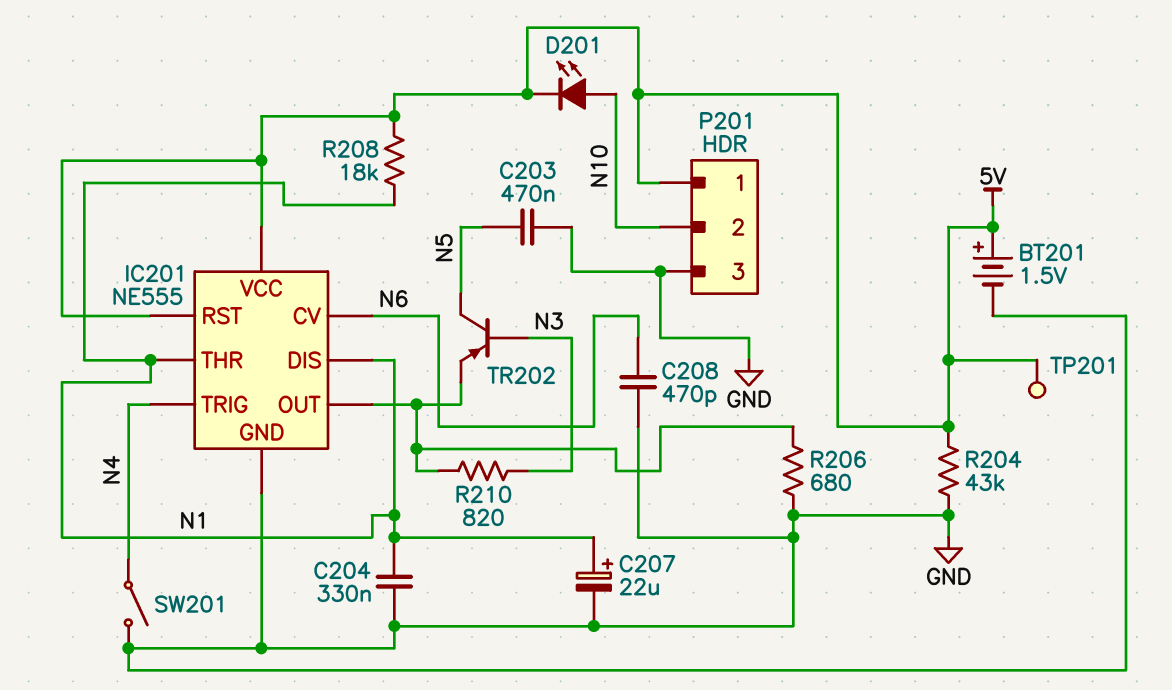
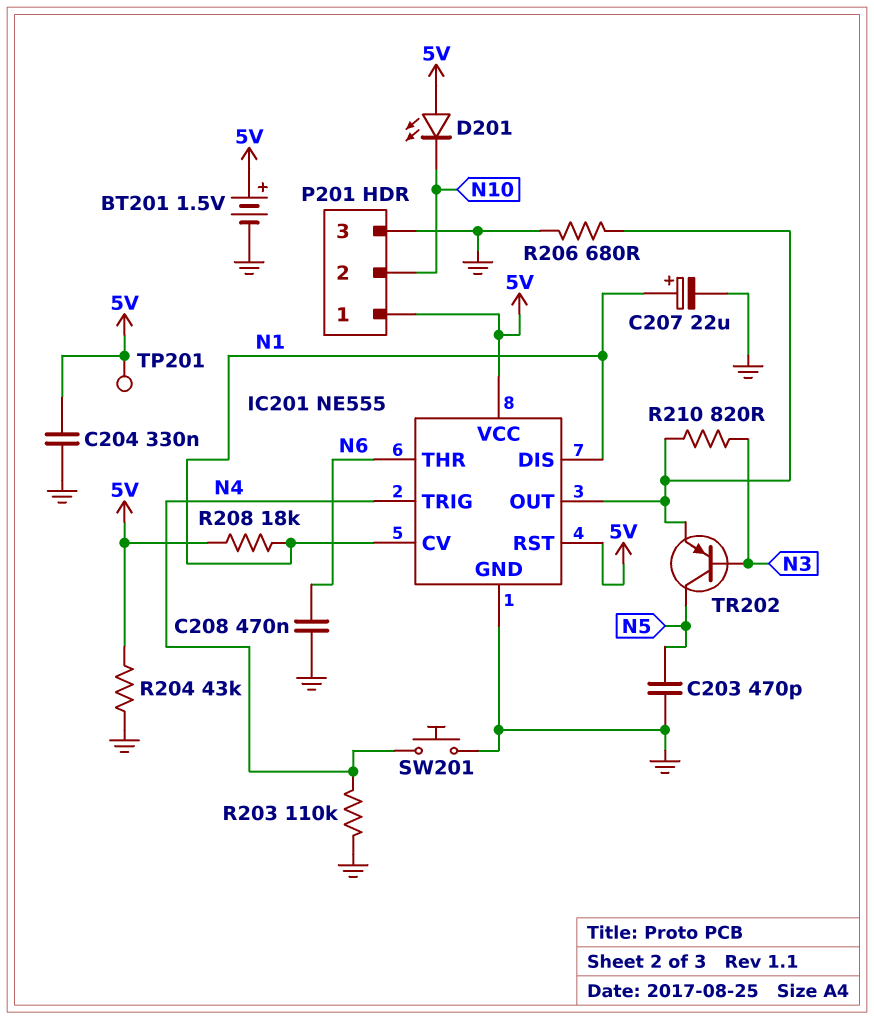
C203: 470nF (GND, N5) -> 470pF (GND, N5)
C204: 330nF (GND, N1) -> 330nF (5V, GND)
C208: 470pF (GND, N6) -> 470nF (GND, N6)
D201: LED (A N10, K 5V) -> LED (A 5V, K N10)
IC201 pin CV: N6 -> N1
IC201 pin THR: N1 -> N6
R203: none -> 110k (GND, N4)
SW201: switch (GND, N4) -> button (GND, N4)

